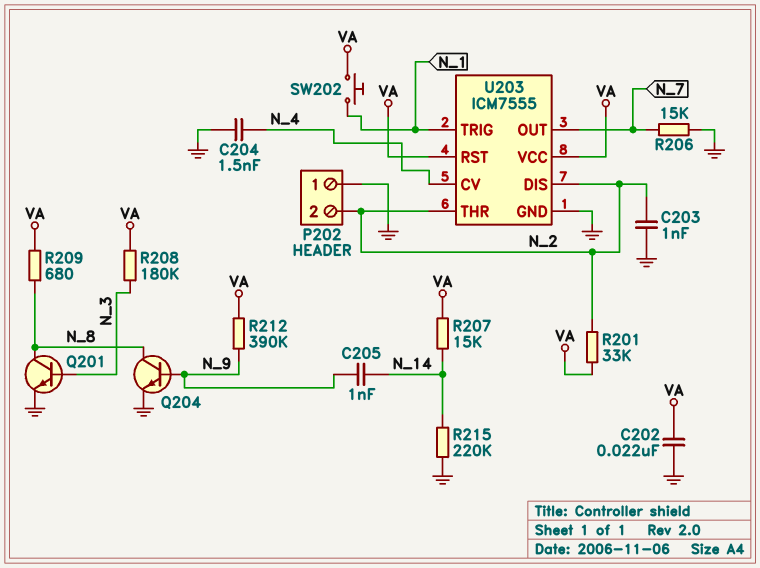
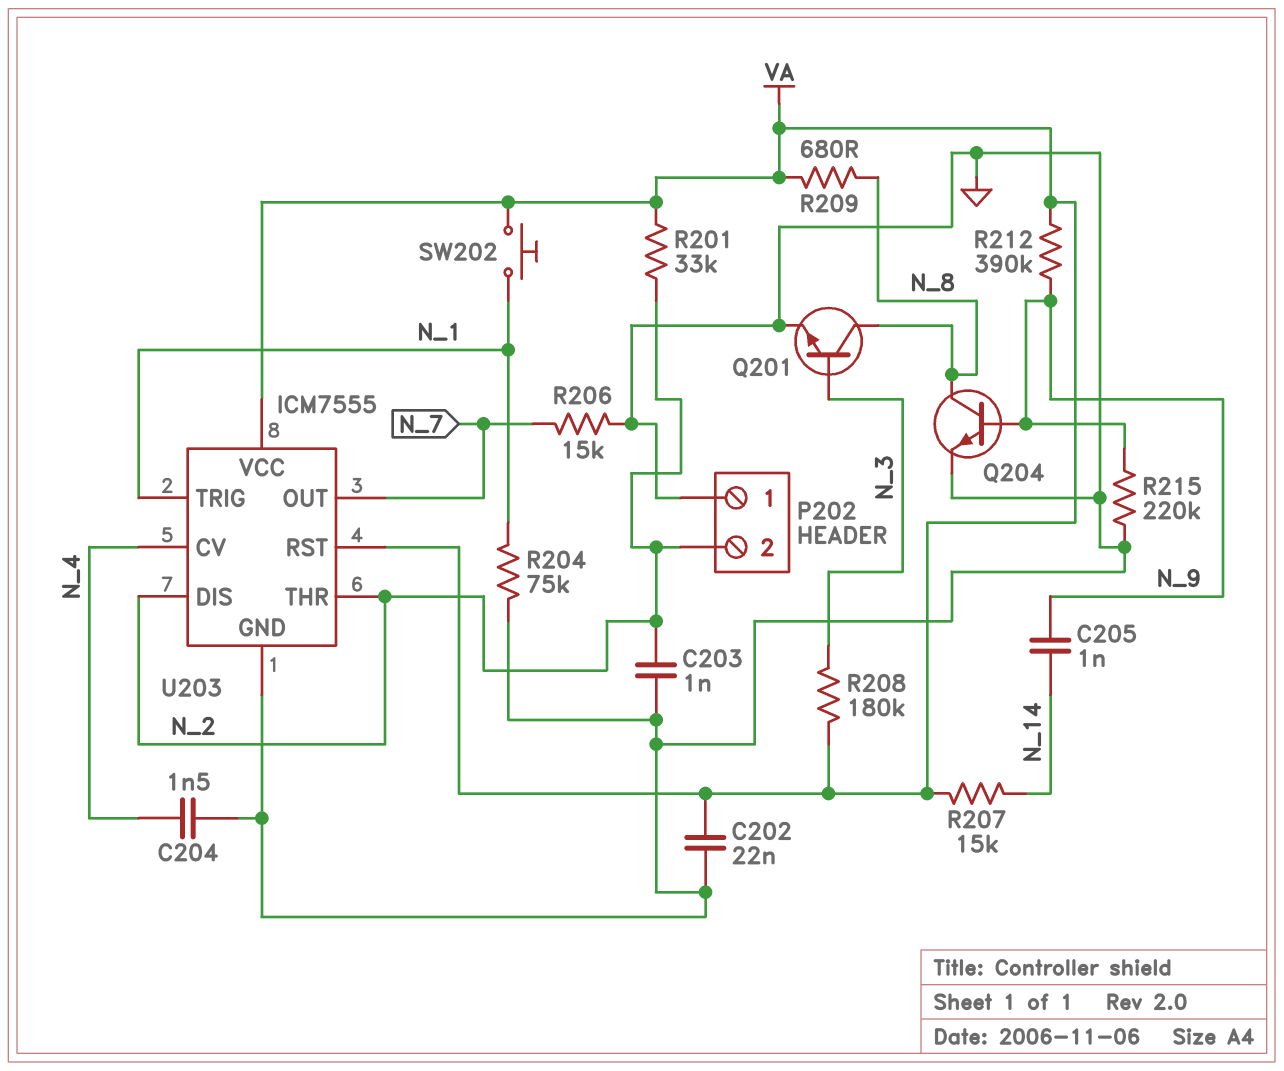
R204: none -> 75k (GND, N_1)
R215: 220k (GND, N_14) -> 220k (GND, N_9)

